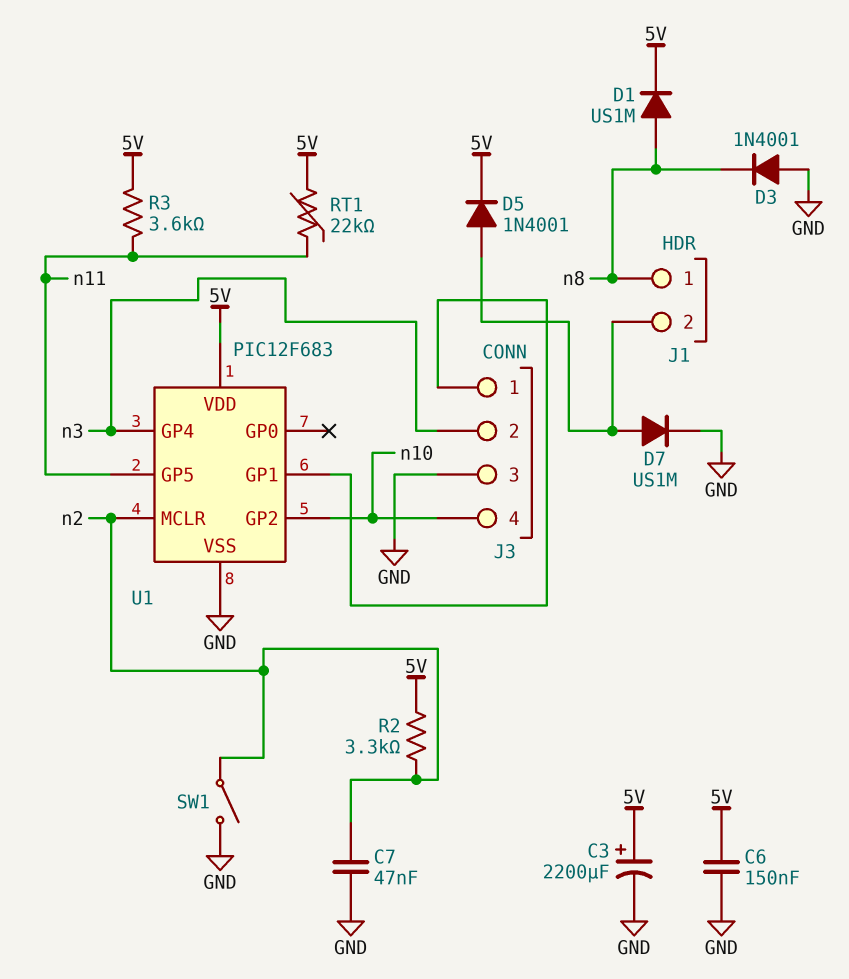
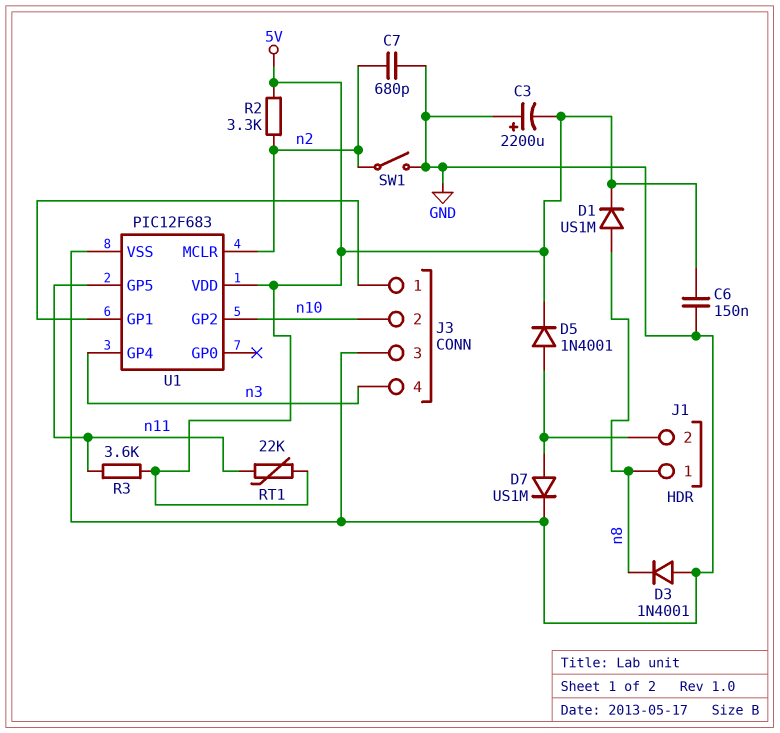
C3: 2200uF (plus 5V, minus GND) -> 2200uF (plus GND, minus 5V)
C7: 47nF (GND, n2) -> 680pF (GND, n2)
J3 pin 2: n3 -> n10
J3 pin 4: n10 -> n3

